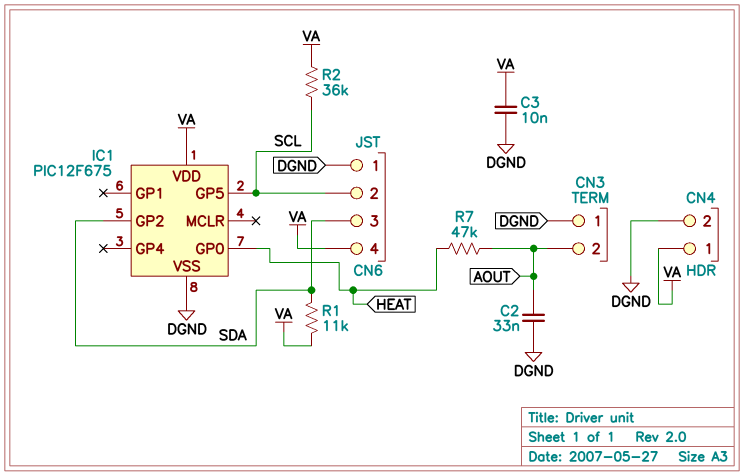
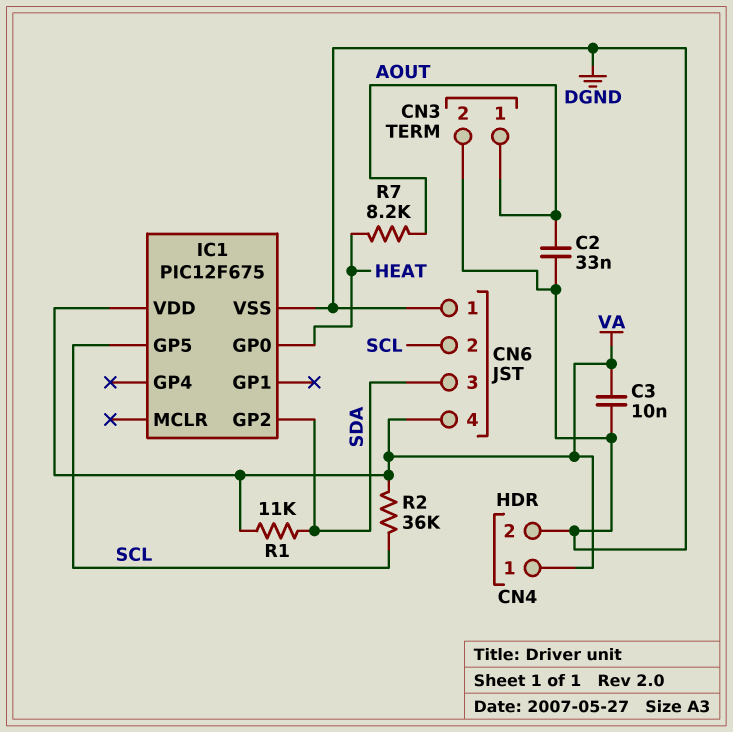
CN3 pin 1: DGND -> AOUT
CN3 pin 2: AOUT -> DGND
R7: 47k (AOUT, HEAT) -> 8.2k (AOUT, HEAT)

